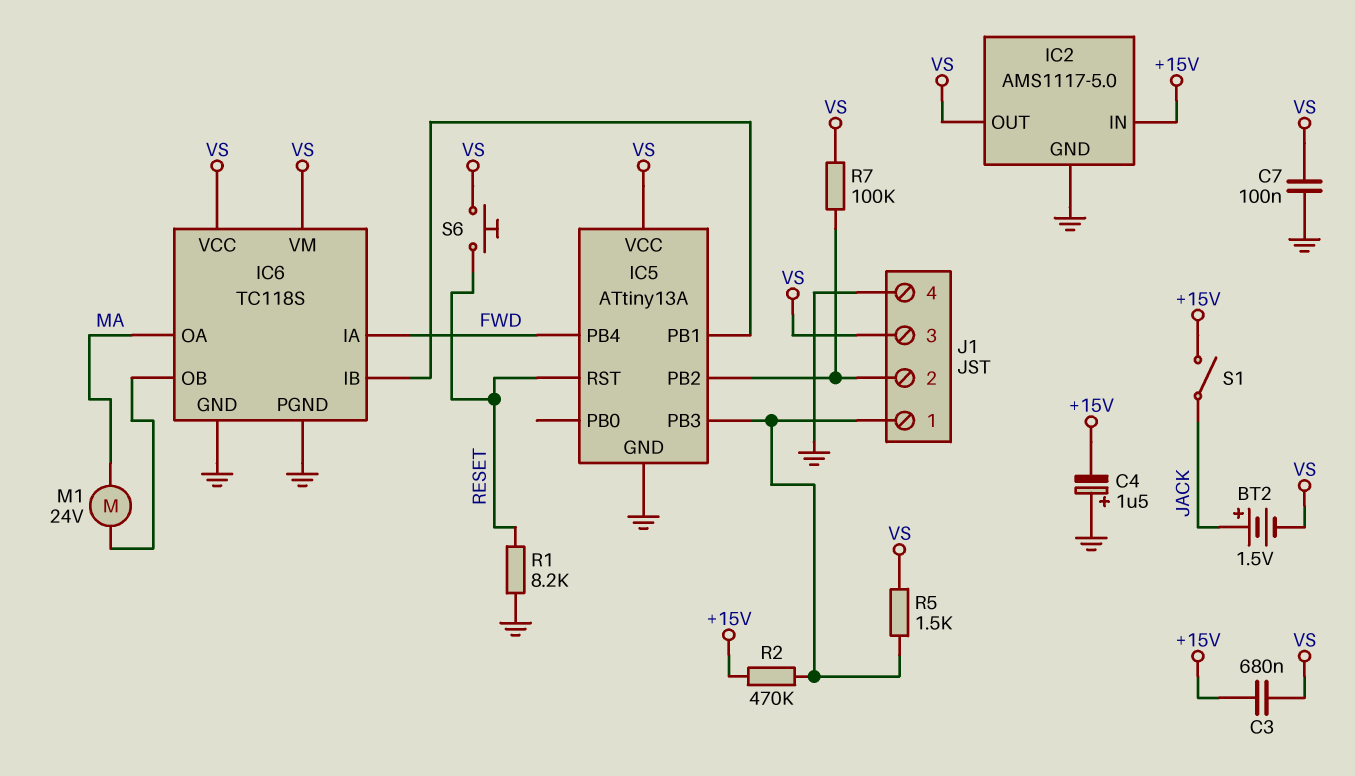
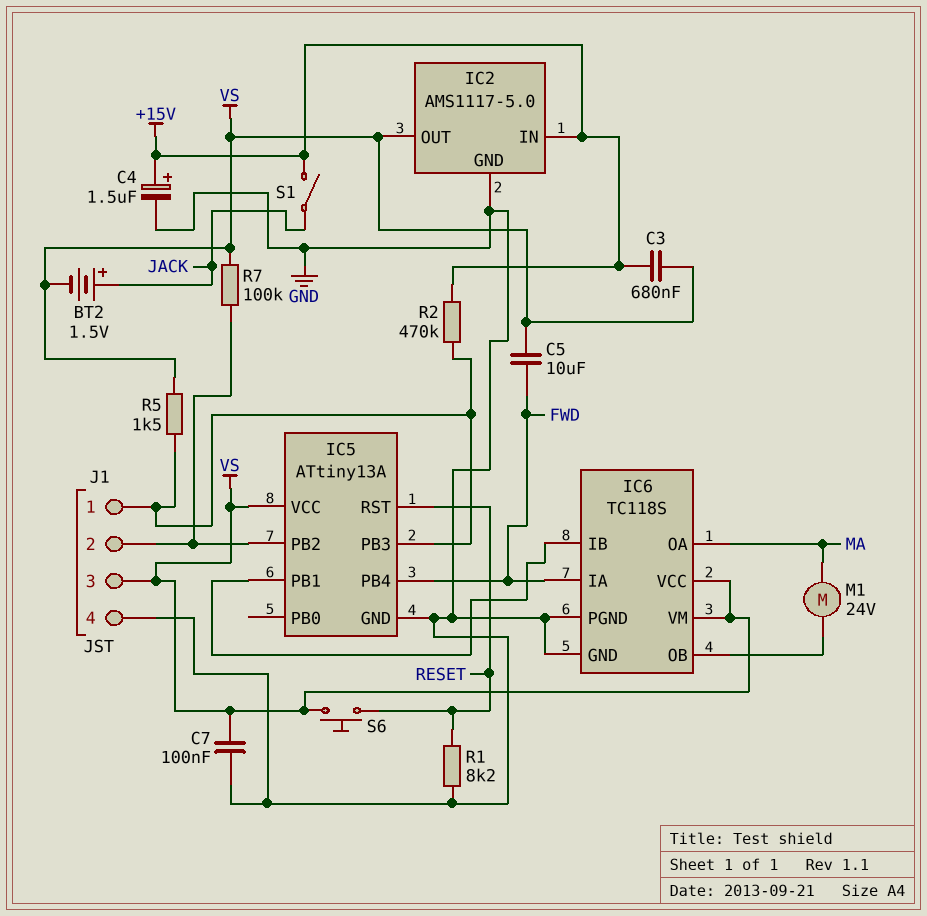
C4: 1.5uF (plus GND, minus +15V) -> 1.5uF (plus +15V, minus GND)
C5: none -> 10uF (FWD, VS)

